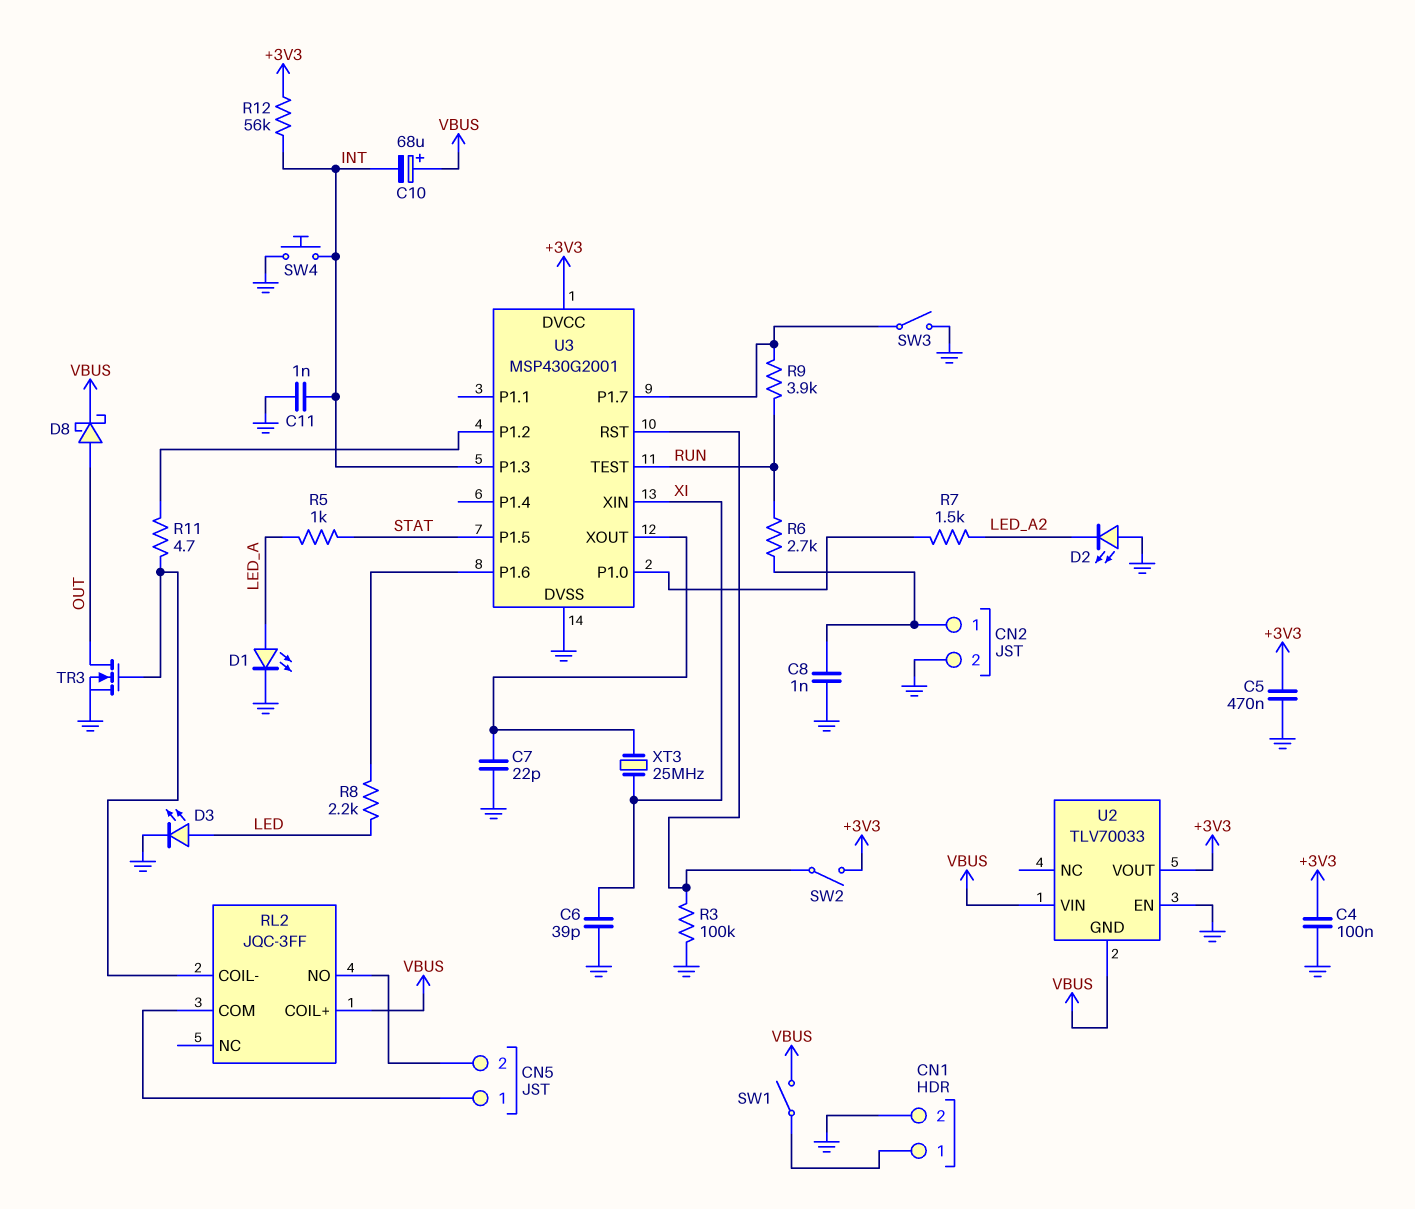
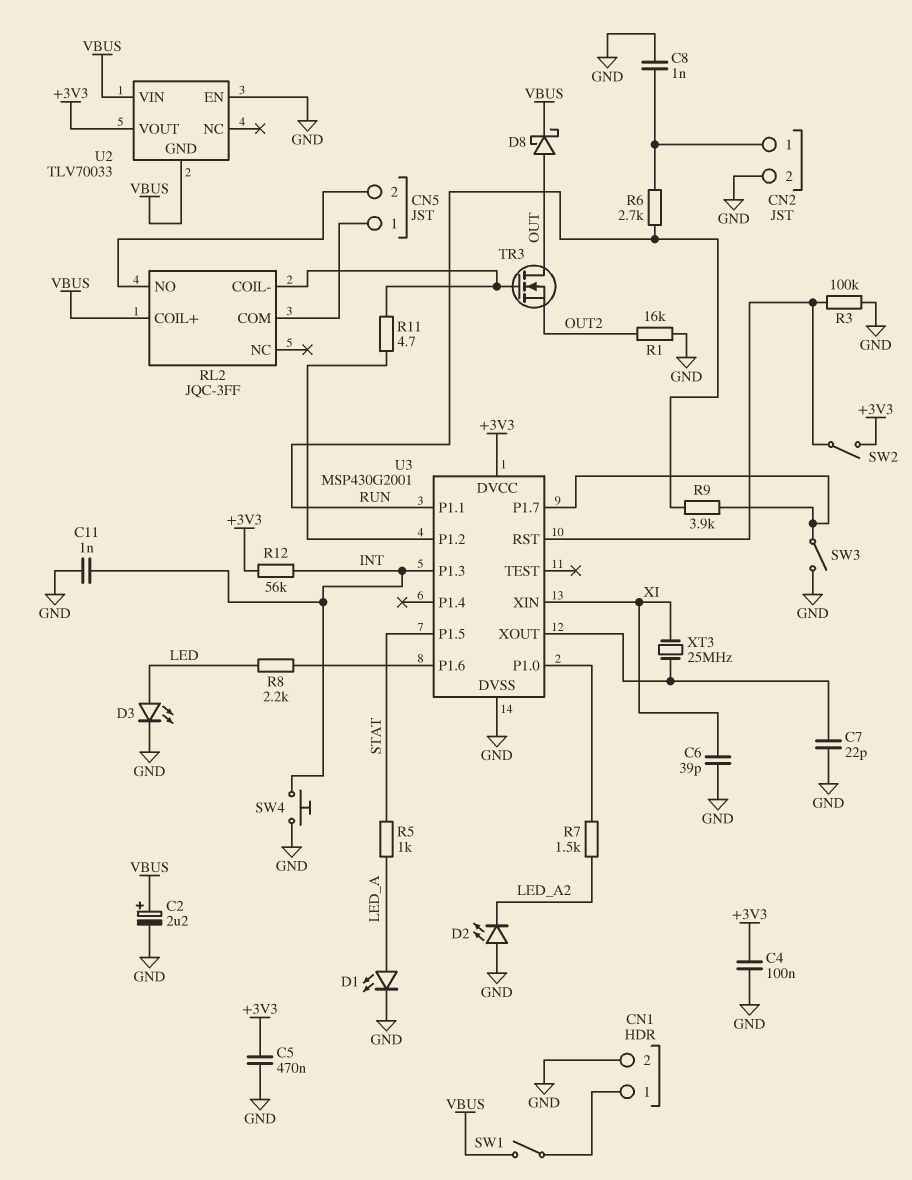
C2: none -> 2.2uF (plus VBUS, minus GND)
C10: 68uF (plus VBUS, minus INT) -> none
R1: none -> 16k (GND, OUT2)
TR3: NMOS (G RL2/COIL-, D OUT, S GND) -> NMOS (G RL2/COIL-, D OUT, S OUT2)
U3 pin P1.1: none -> RUN
U3 pin TEST: RUN -> none

